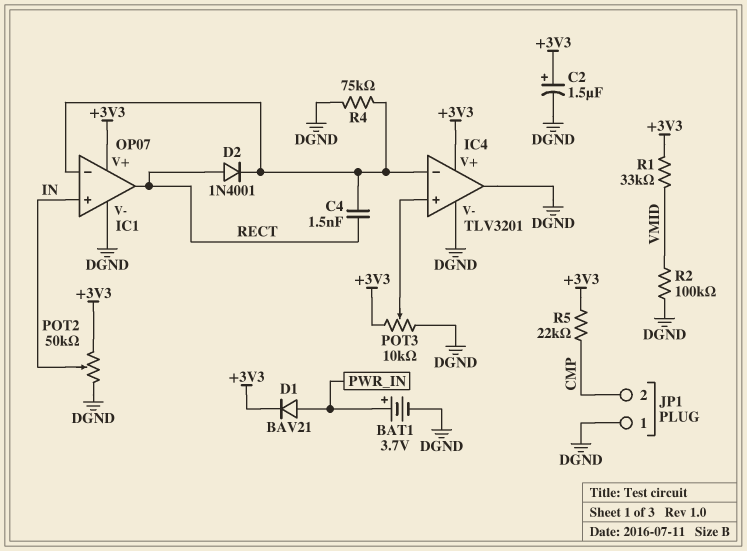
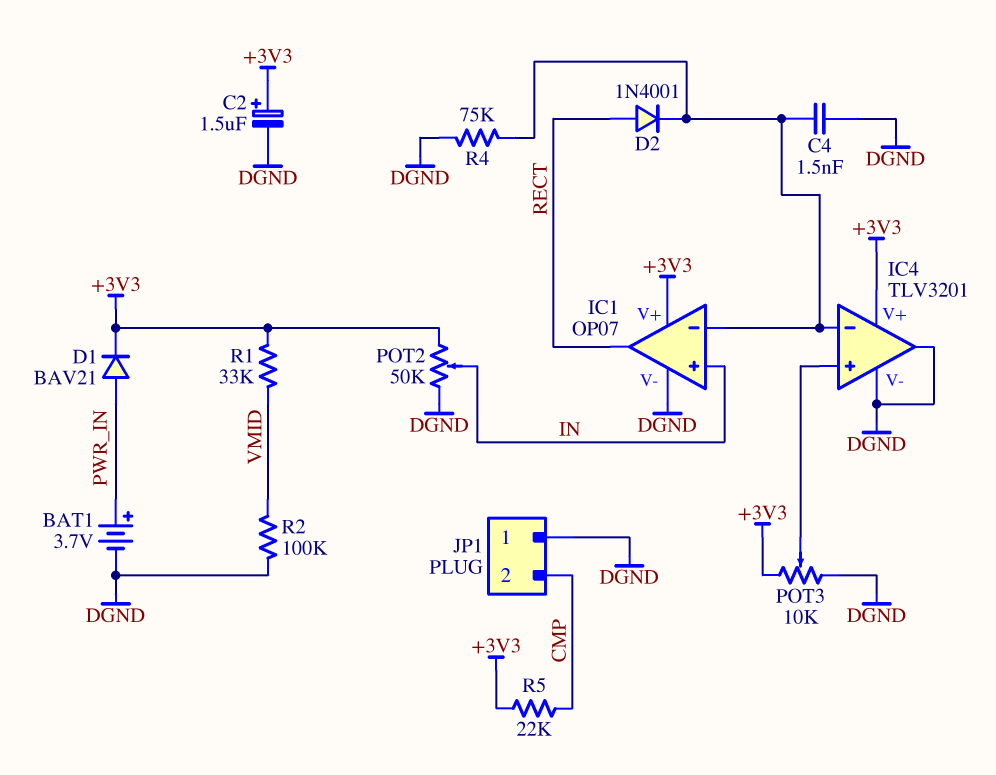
C4: 1.5nF (IC1/in-, RECT) -> 1.5nF (DGND, IC1/in-)

